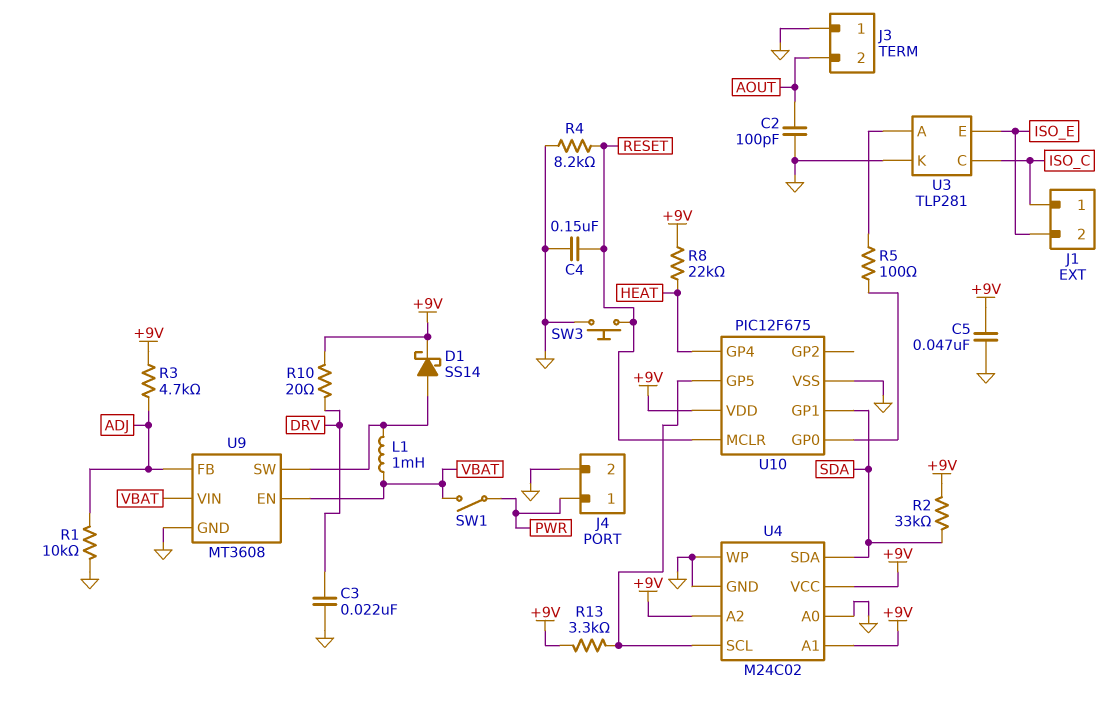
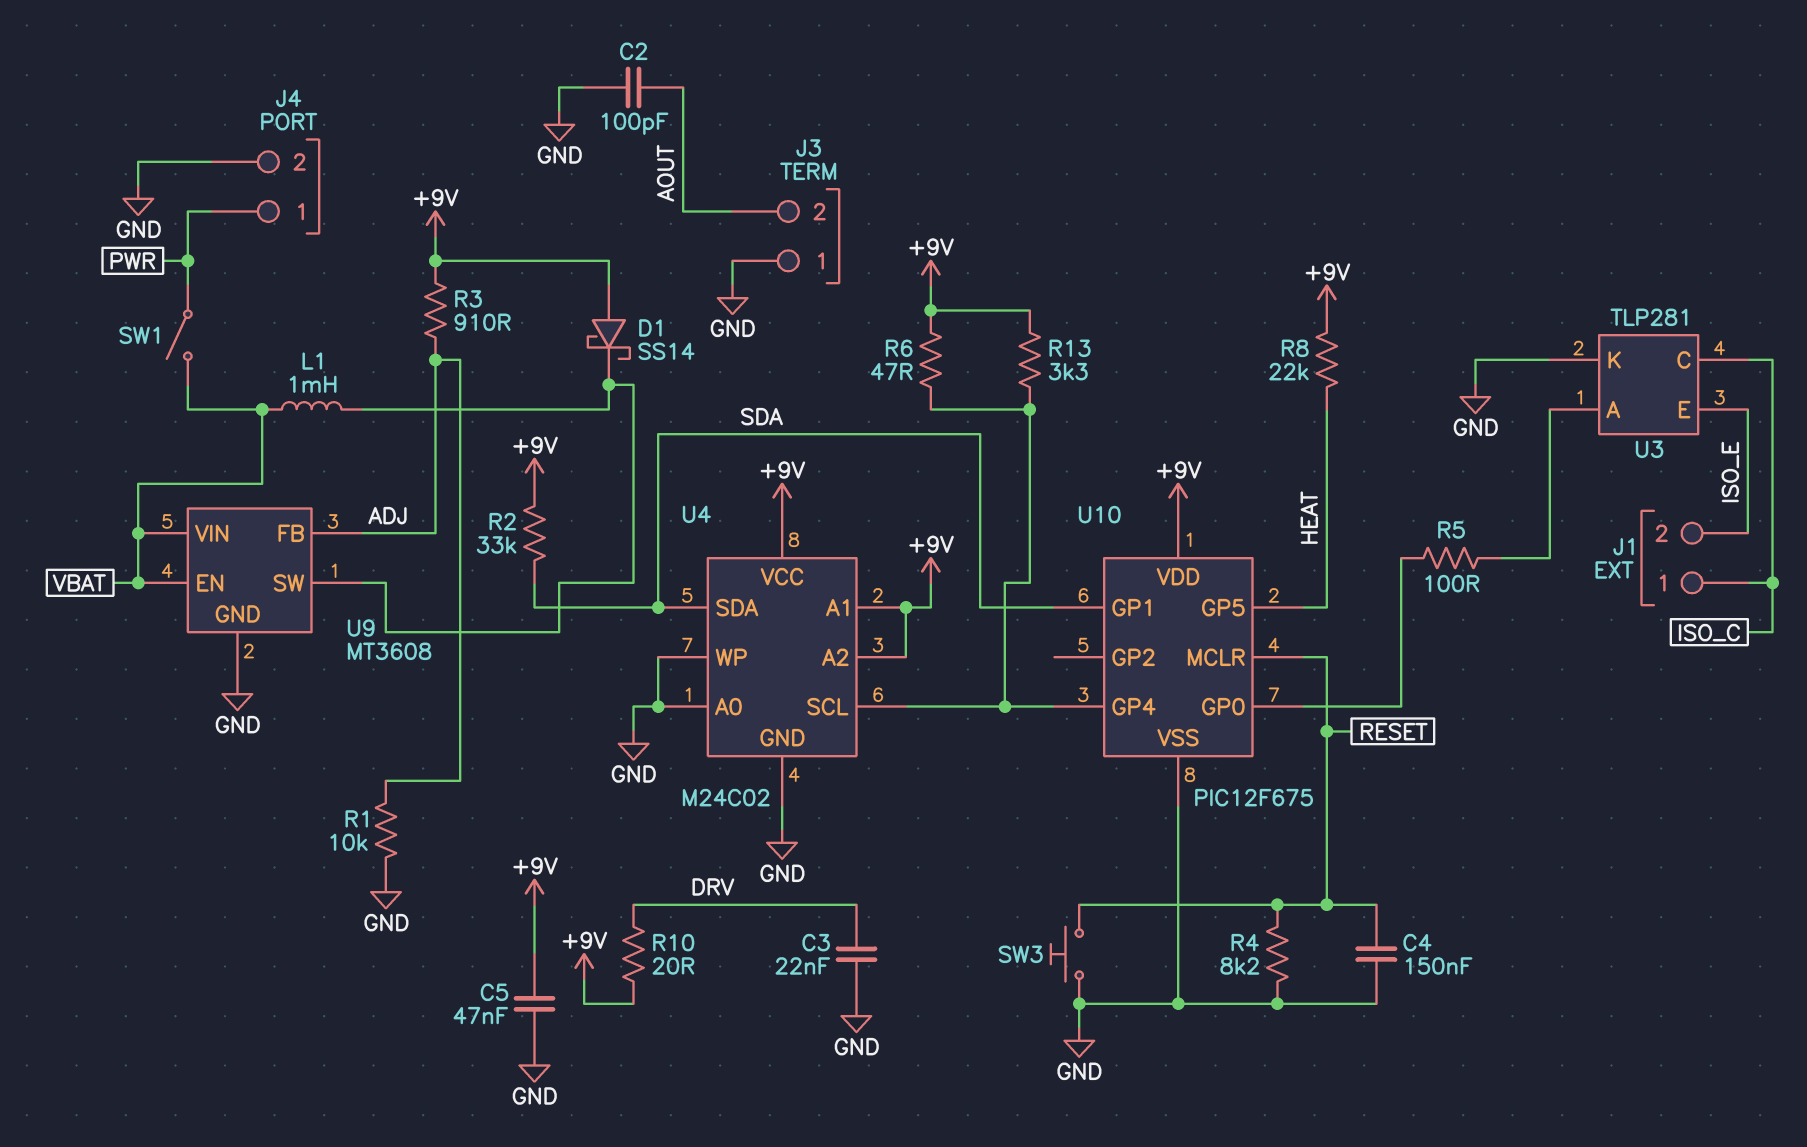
D1: schottky SS14 (A U9/SW, K +9V) -> schottky SS14 (A +9V, K U9/SW)
R3: 4.7k (+9V, ADJ) -> 910 (+9V, ADJ)
R6: none -> 47 (+9V, U4/SCL)
U10 pin GP4: HEAT -> U4/SCL
U10 pin GP5: U4/SCL -> HEAT

